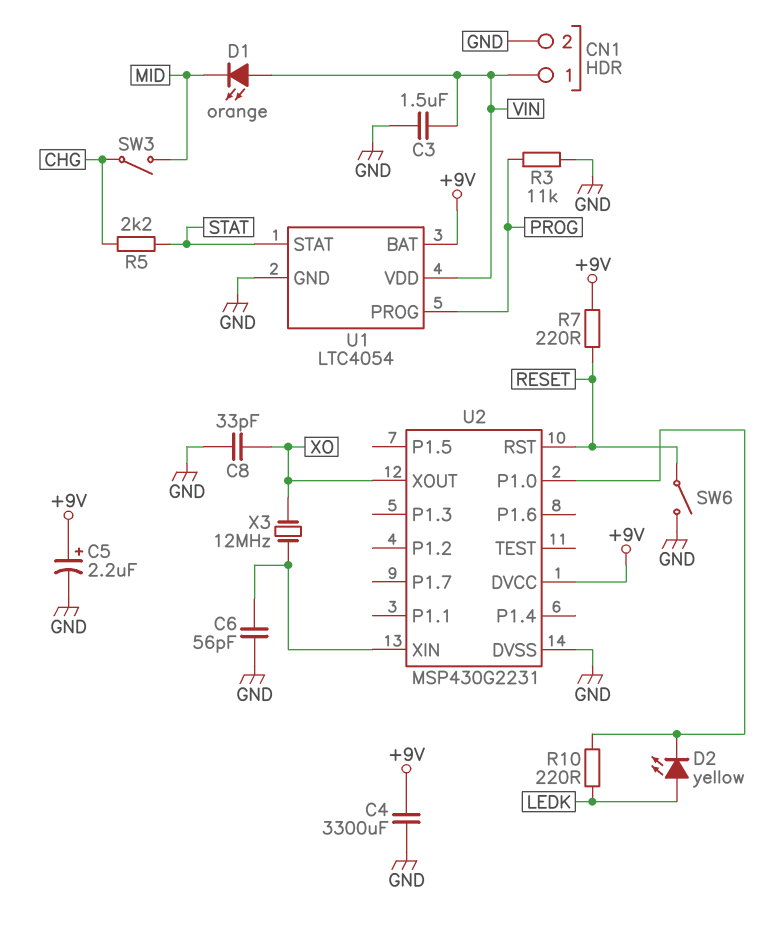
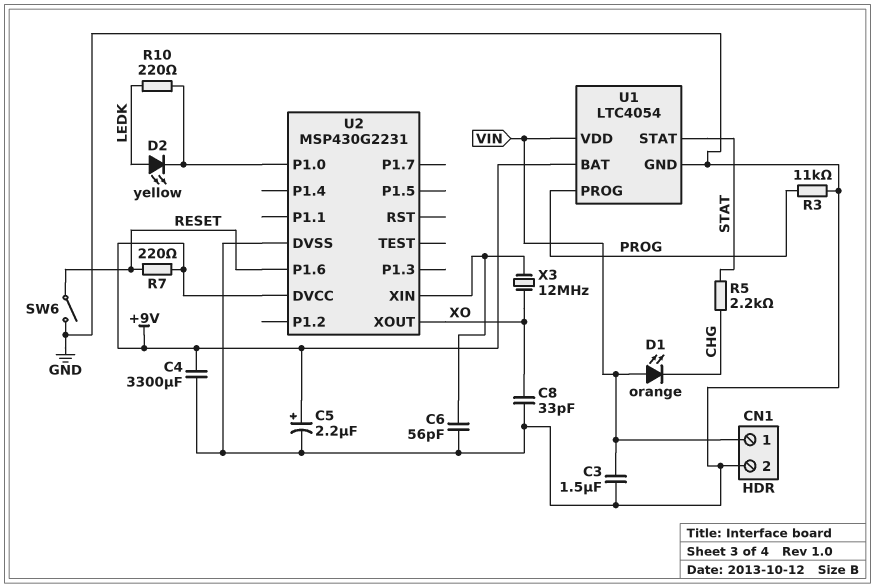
D1: LED orange (A VIN, K MID) -> LED orange (A VIN, K CHG)
SW3: switch (CHG, MID) -> none
U2 pin P1.6: none -> RESET
U2 pin RST: RESET -> none

